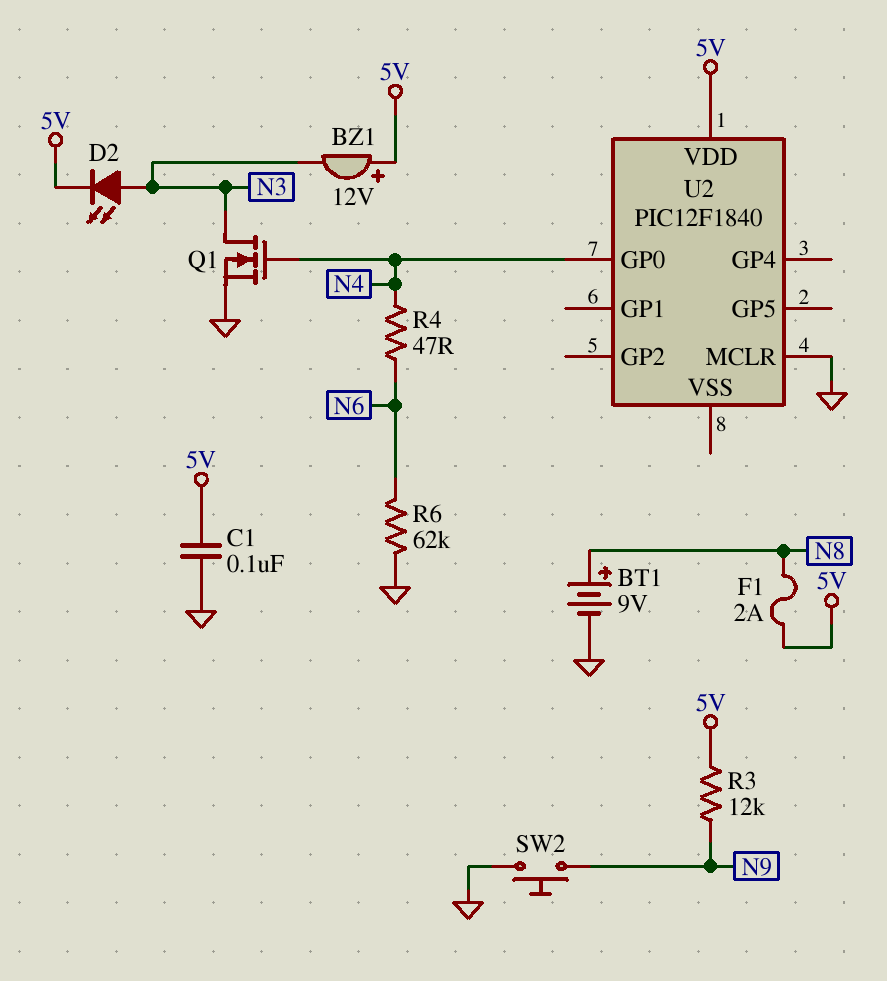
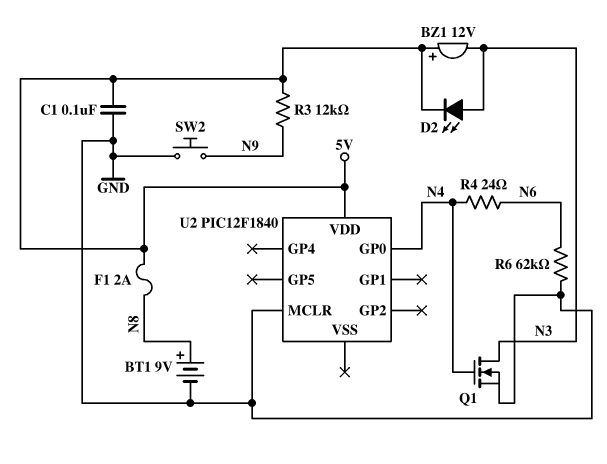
R4: 47 (N4, N6) -> 24 (N4, N6)

